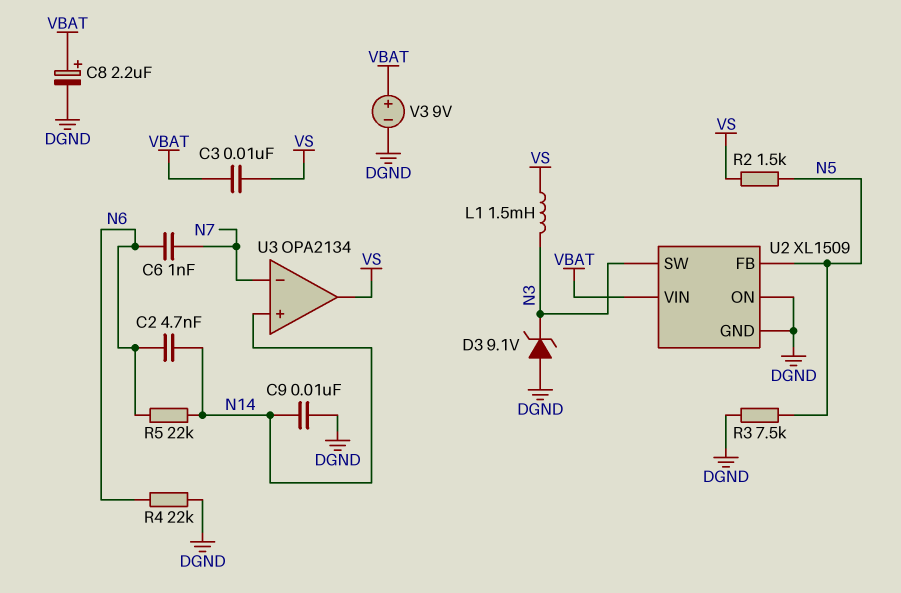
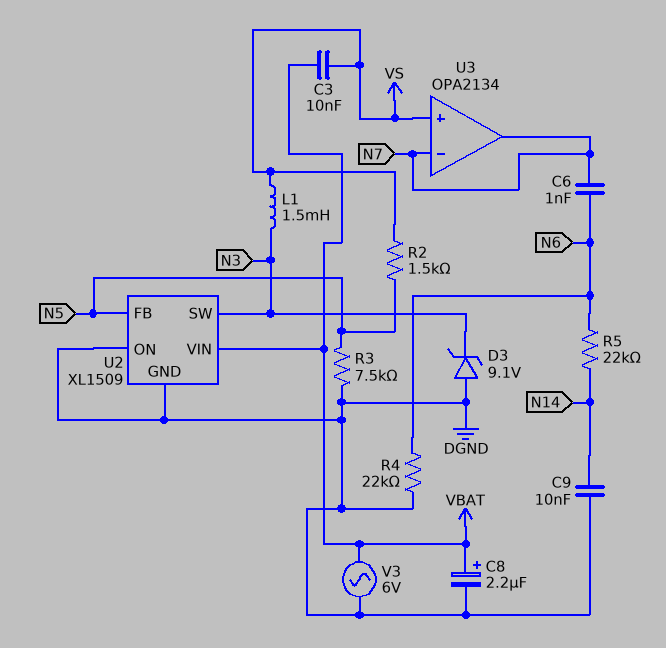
C2: 4.7nF (N6, N14) -> none
U3 pin in+: N14 -> VS
U3 pin out: VS -> N7
V3: 9V (plus VBAT, minus DGND) -> AC 6V (DGND, VBAT)

